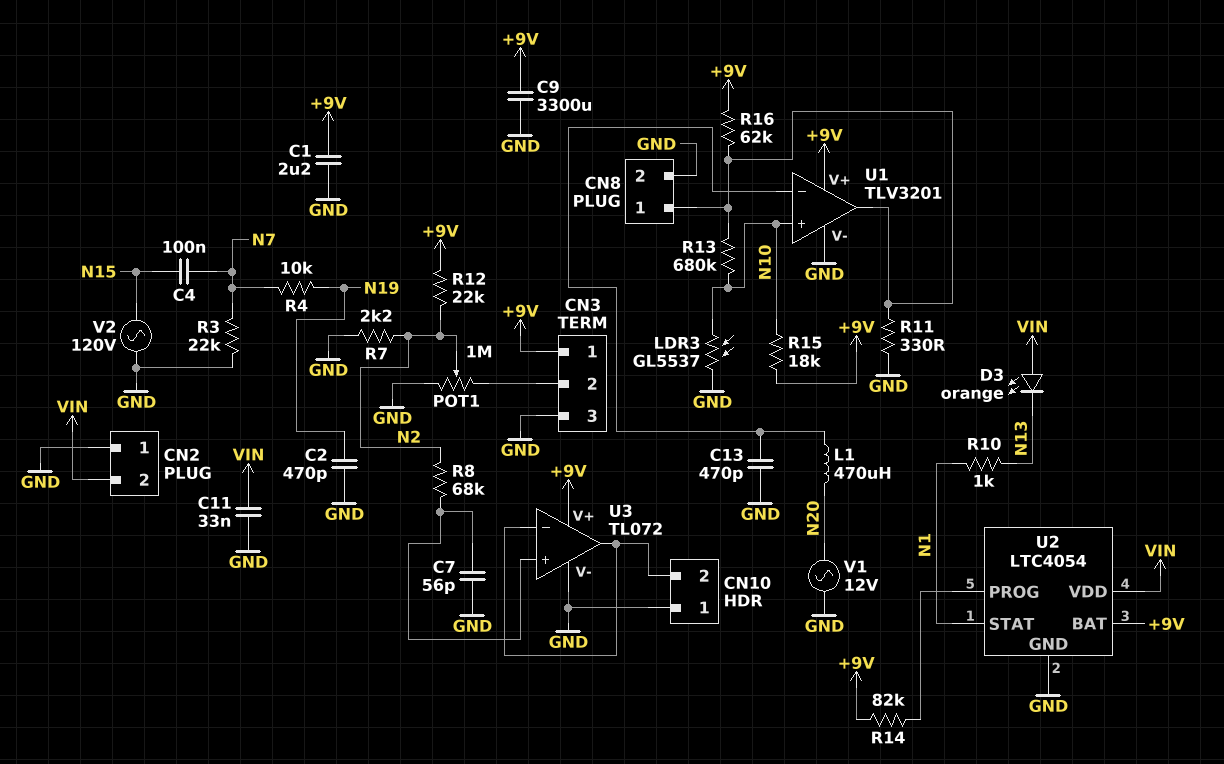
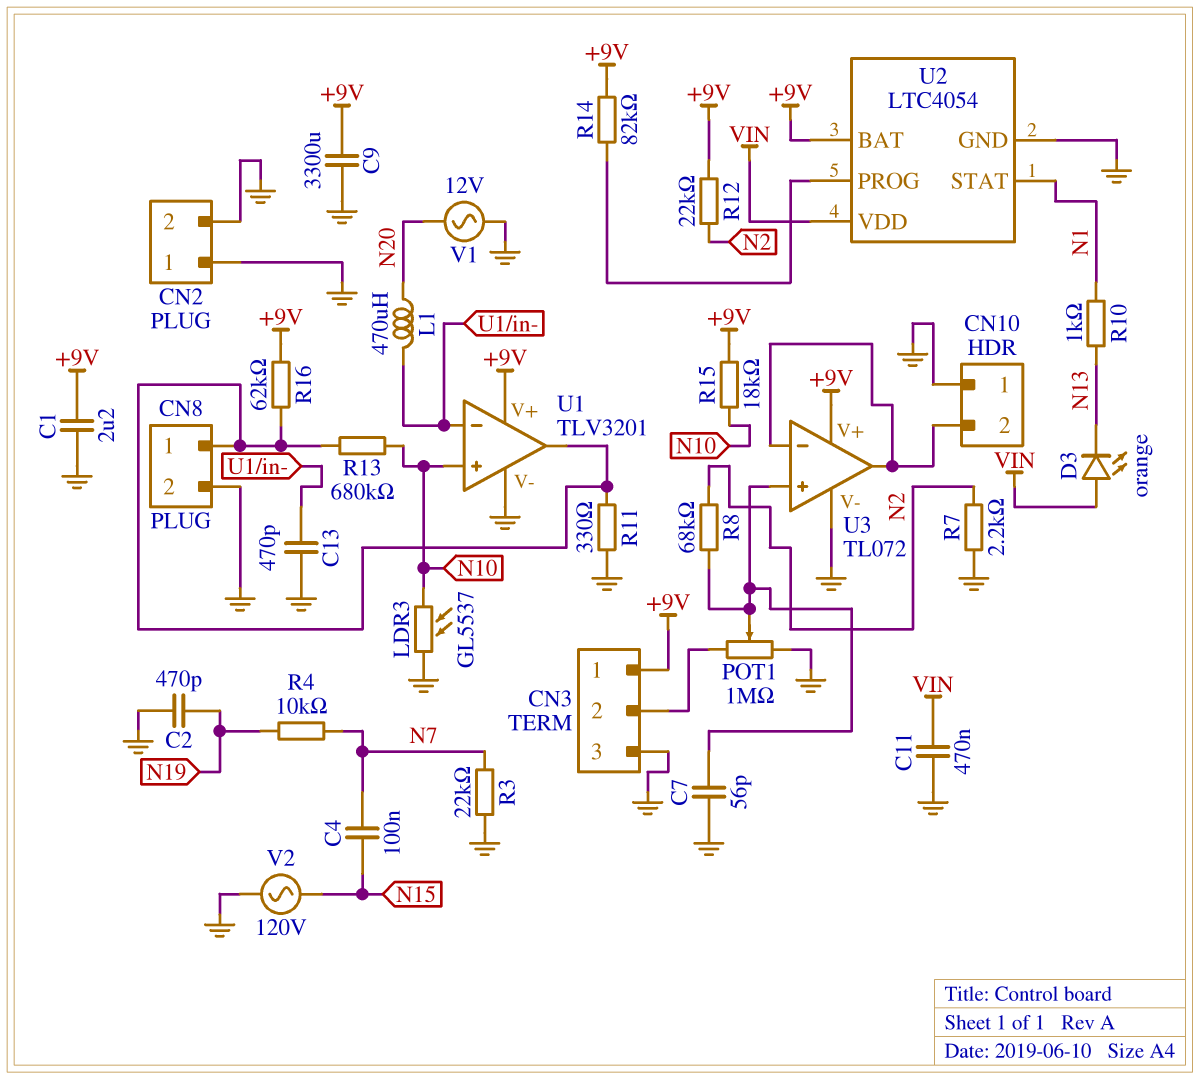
C11: 33nF (GND, VIN) -> 470nF (GND, VIN)
CN2 pin 2: VIN -> GND
POT1: 1M (CN3/2, GND, wiper N2) -> 1M (CN3/2, GND, wiper U3/in+)

